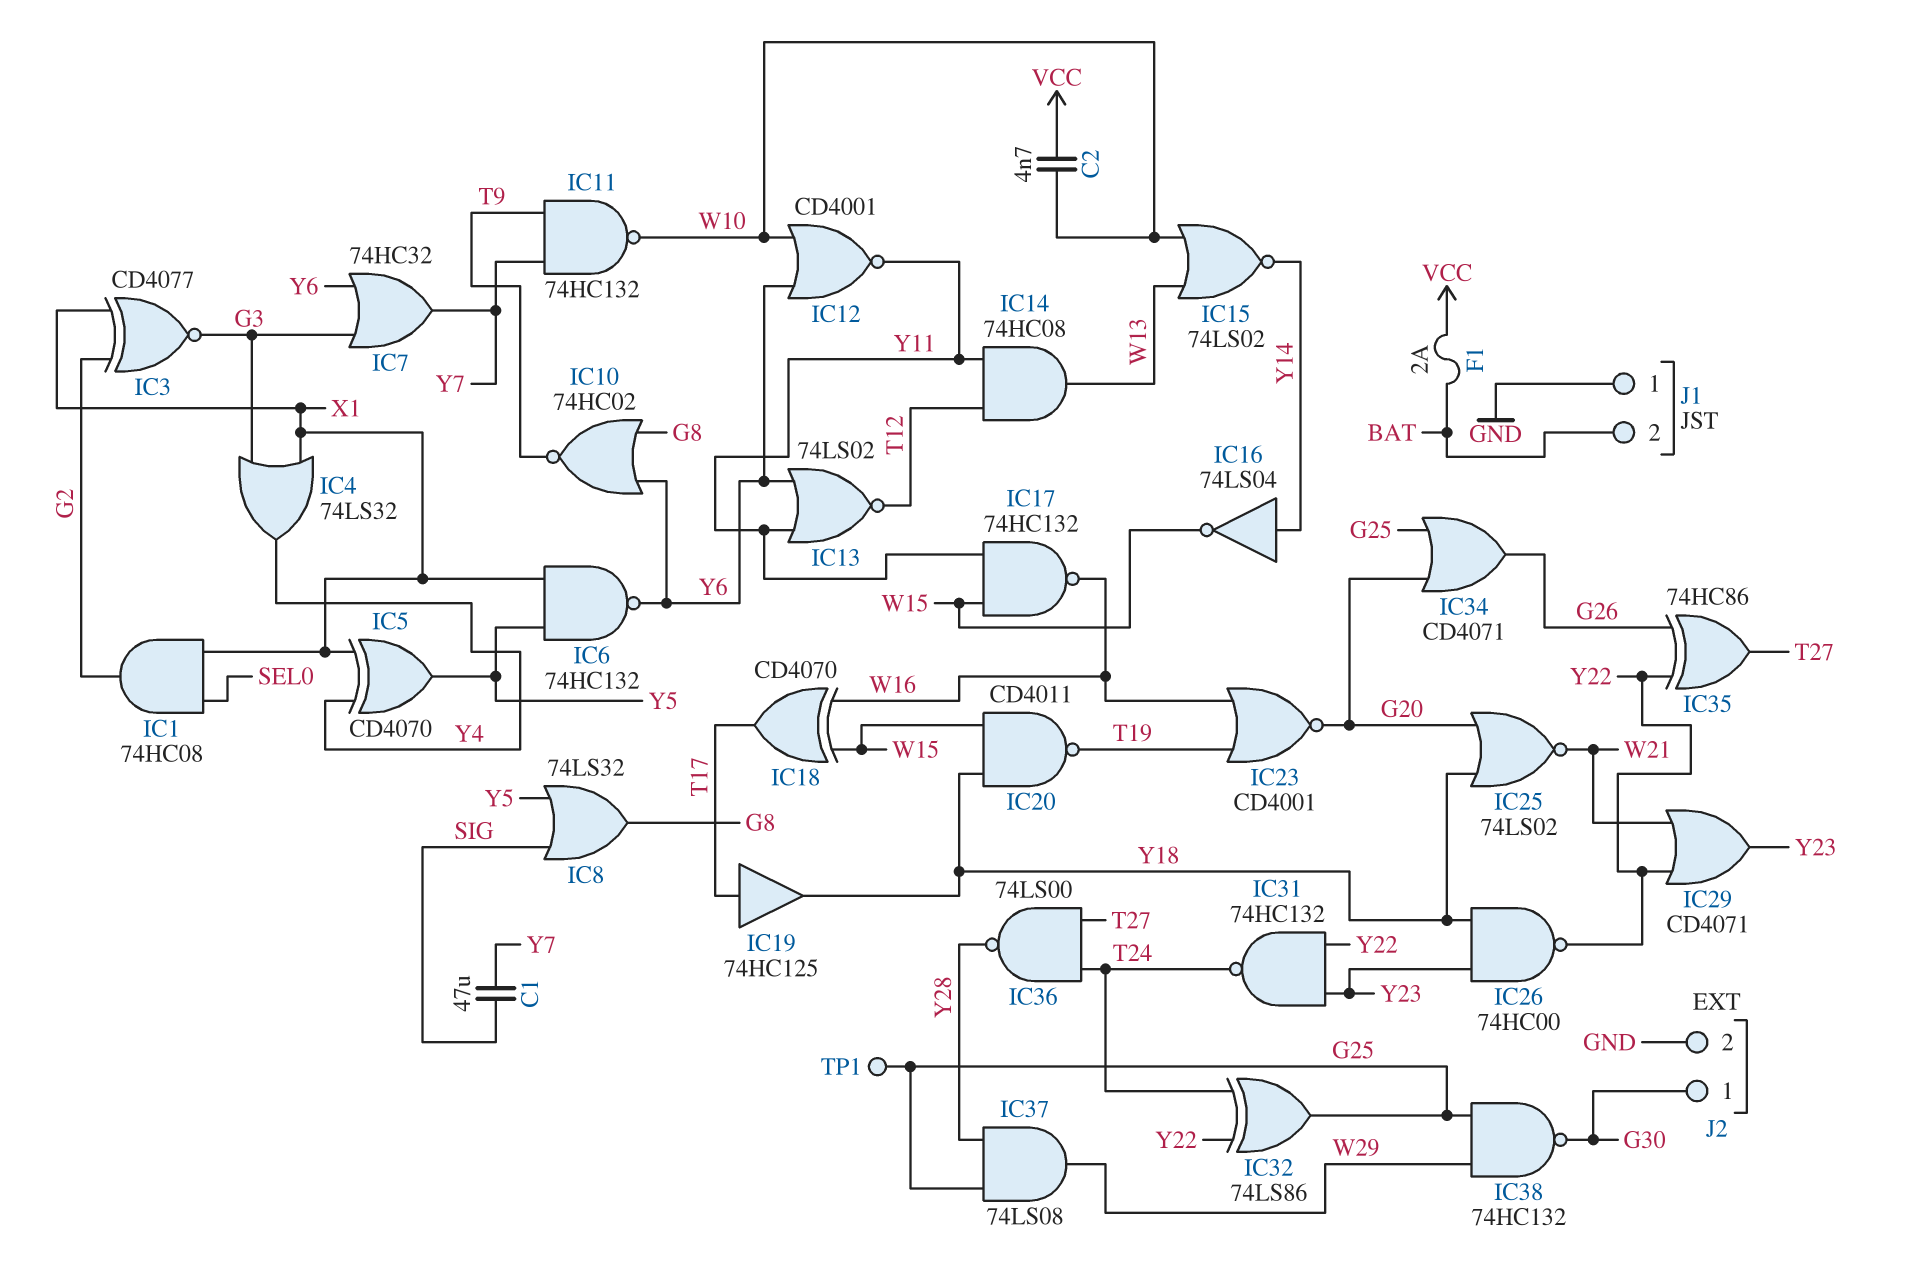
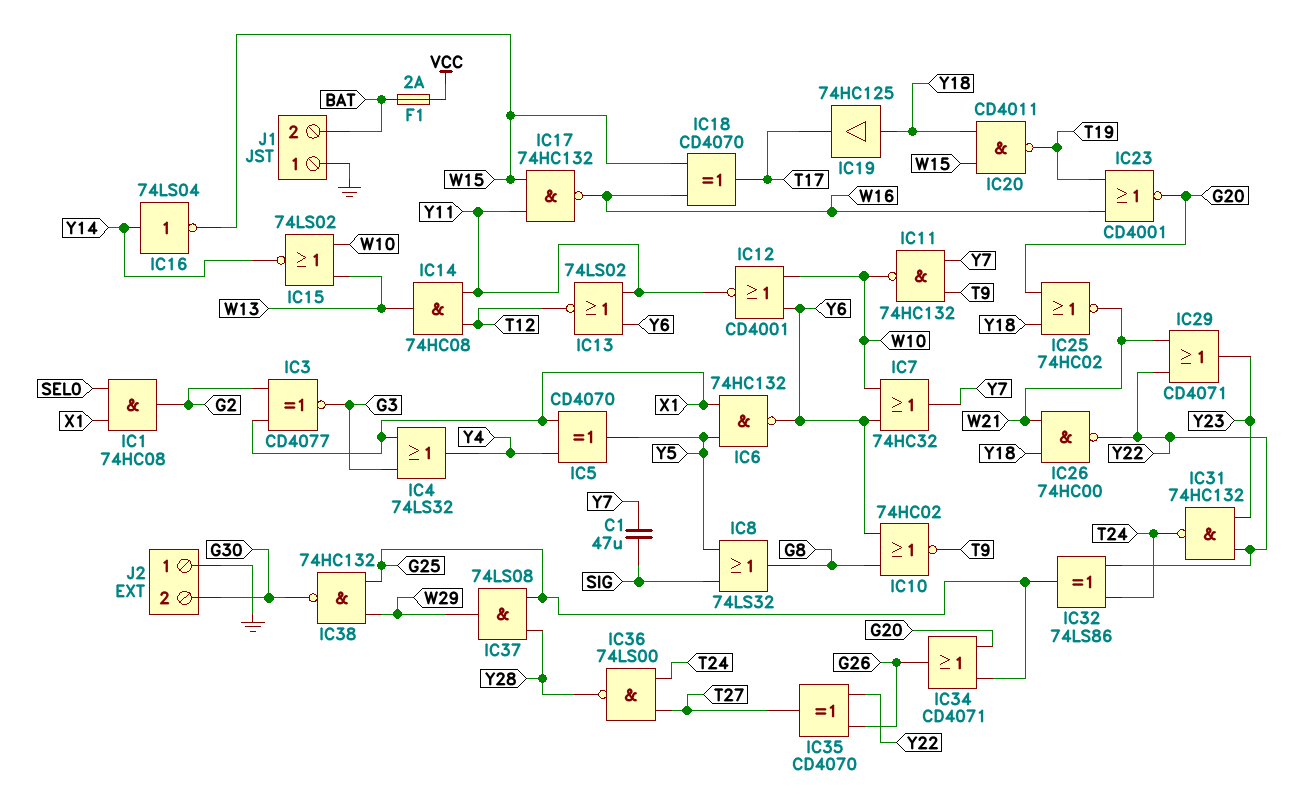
C2: 4.7nF (VCC, W10) -> none
IC7: OR 74HC32 (in G3, in Y6, out Y7) -> OR 74HC32 (in W10, in Y6, out Y7)
IC19: buffer 74HC125 (in T17, out Y18) -> buffer 74HC125 (in Y18, out T17)
IC25: NOR 74LS02 (in G20, in Y18, out W21) -> NOR 74HC02 (in G20, in Y18, out W21)
IC26: NAND 74HC00 (in Y18, in Y23, out Y22) -> NAND 74HC00 (in W21, in Y18, out Y22)
IC35: XOR 74HC86 (in G26, in Y22, out T27) -> XOR CD4070 (in G26, in Y22, out T27)
J2 pin 1: G30 -> GND
J2 pin 2: GND -> G30
TP1: test point (G25) -> none

